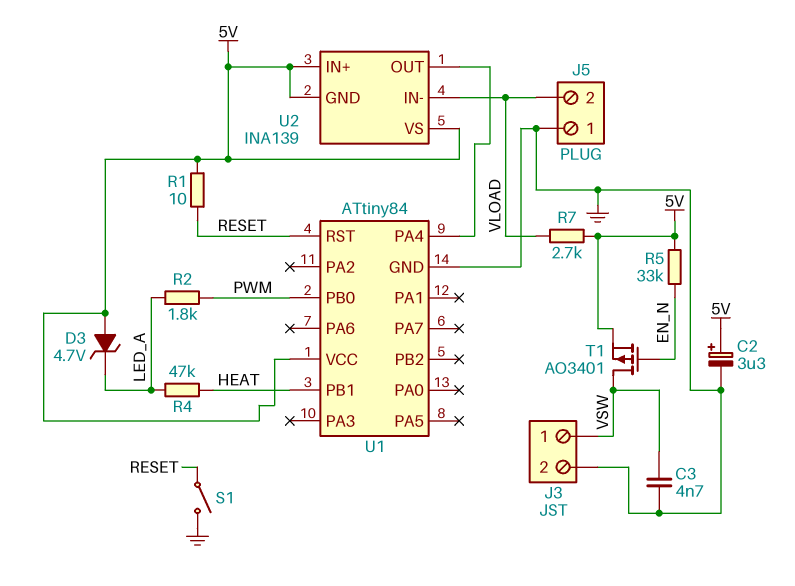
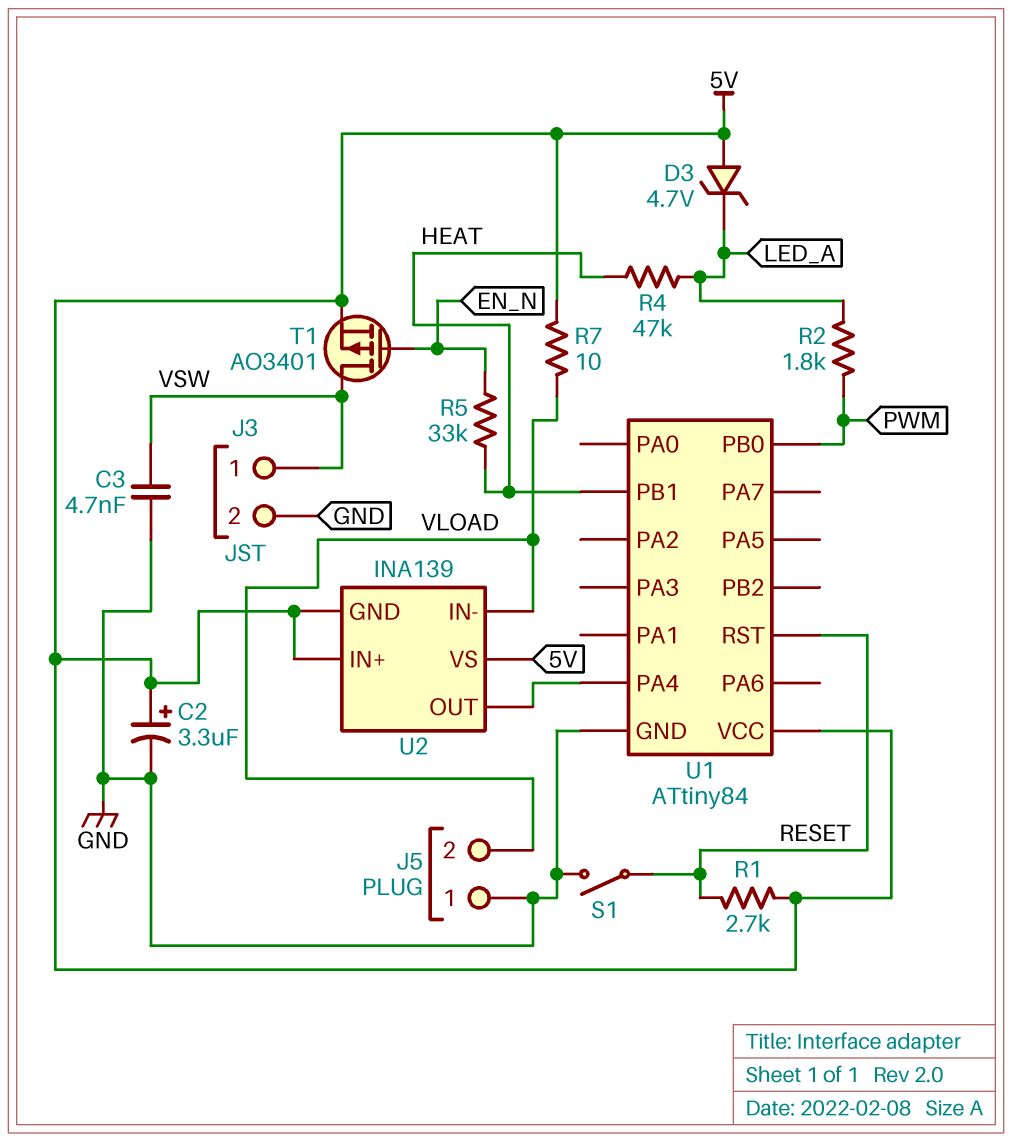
R1: 10 (5V, RESET) -> 2.7k (5V, RESET)
R5: 33k (5V, EN_N) -> 33k (EN_N, HEAT)
R7: 2.7k (5V, VLOAD) -> 10 (5V, VLOAD)

